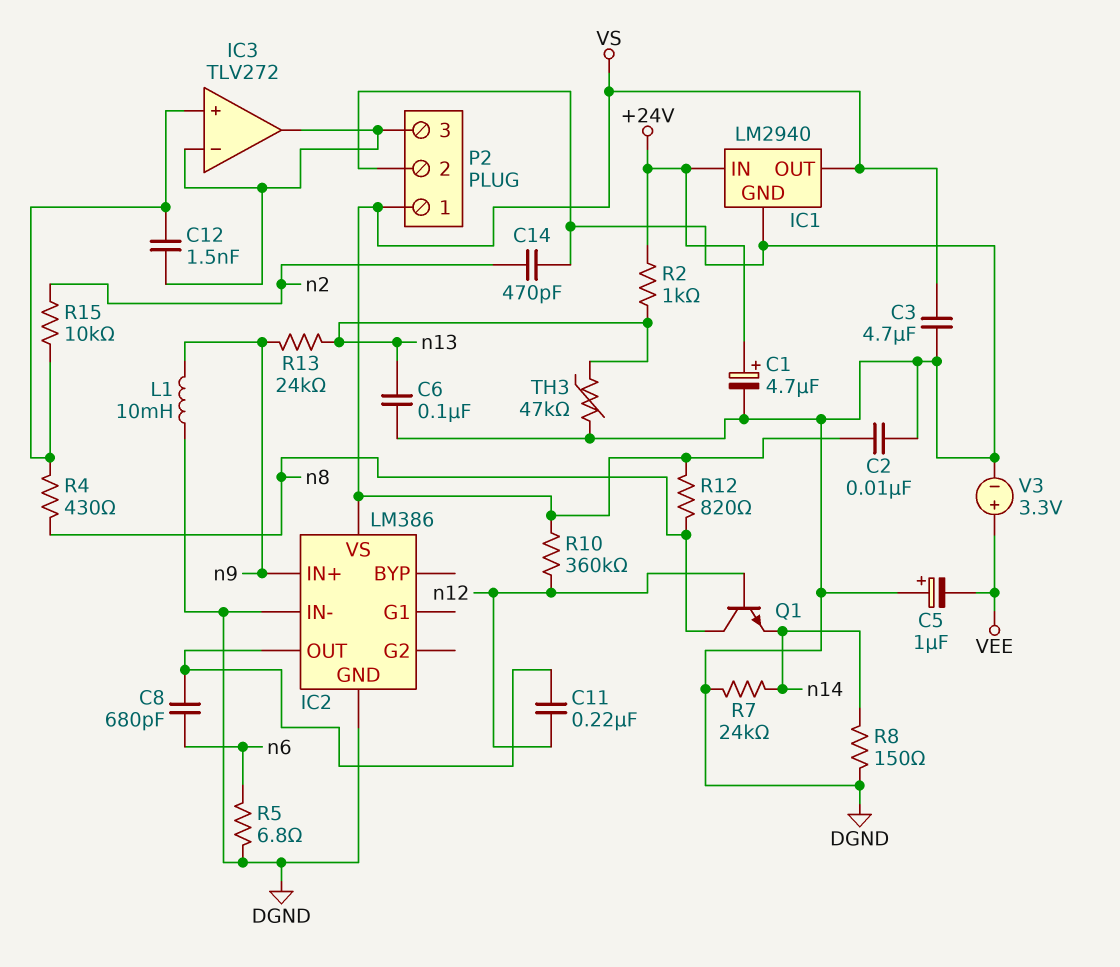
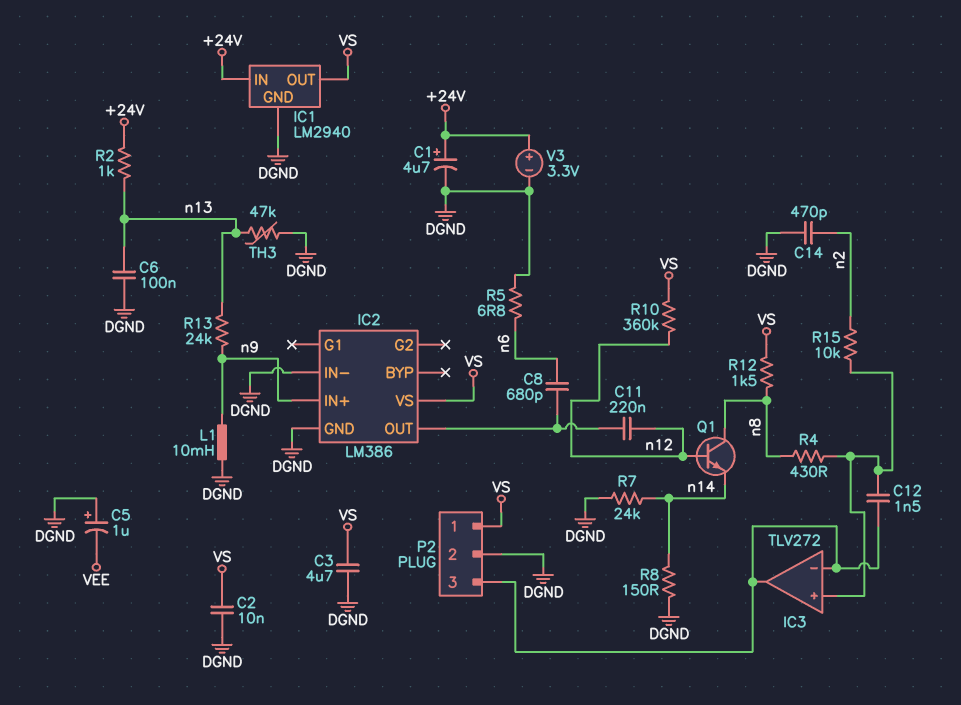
R12: 820 (VS, n8) -> 1.5k (VS, n8)
V3: 3.3V (plus VEE, minus DGND) -> 3.3V (plus +24V, minus DGND)

